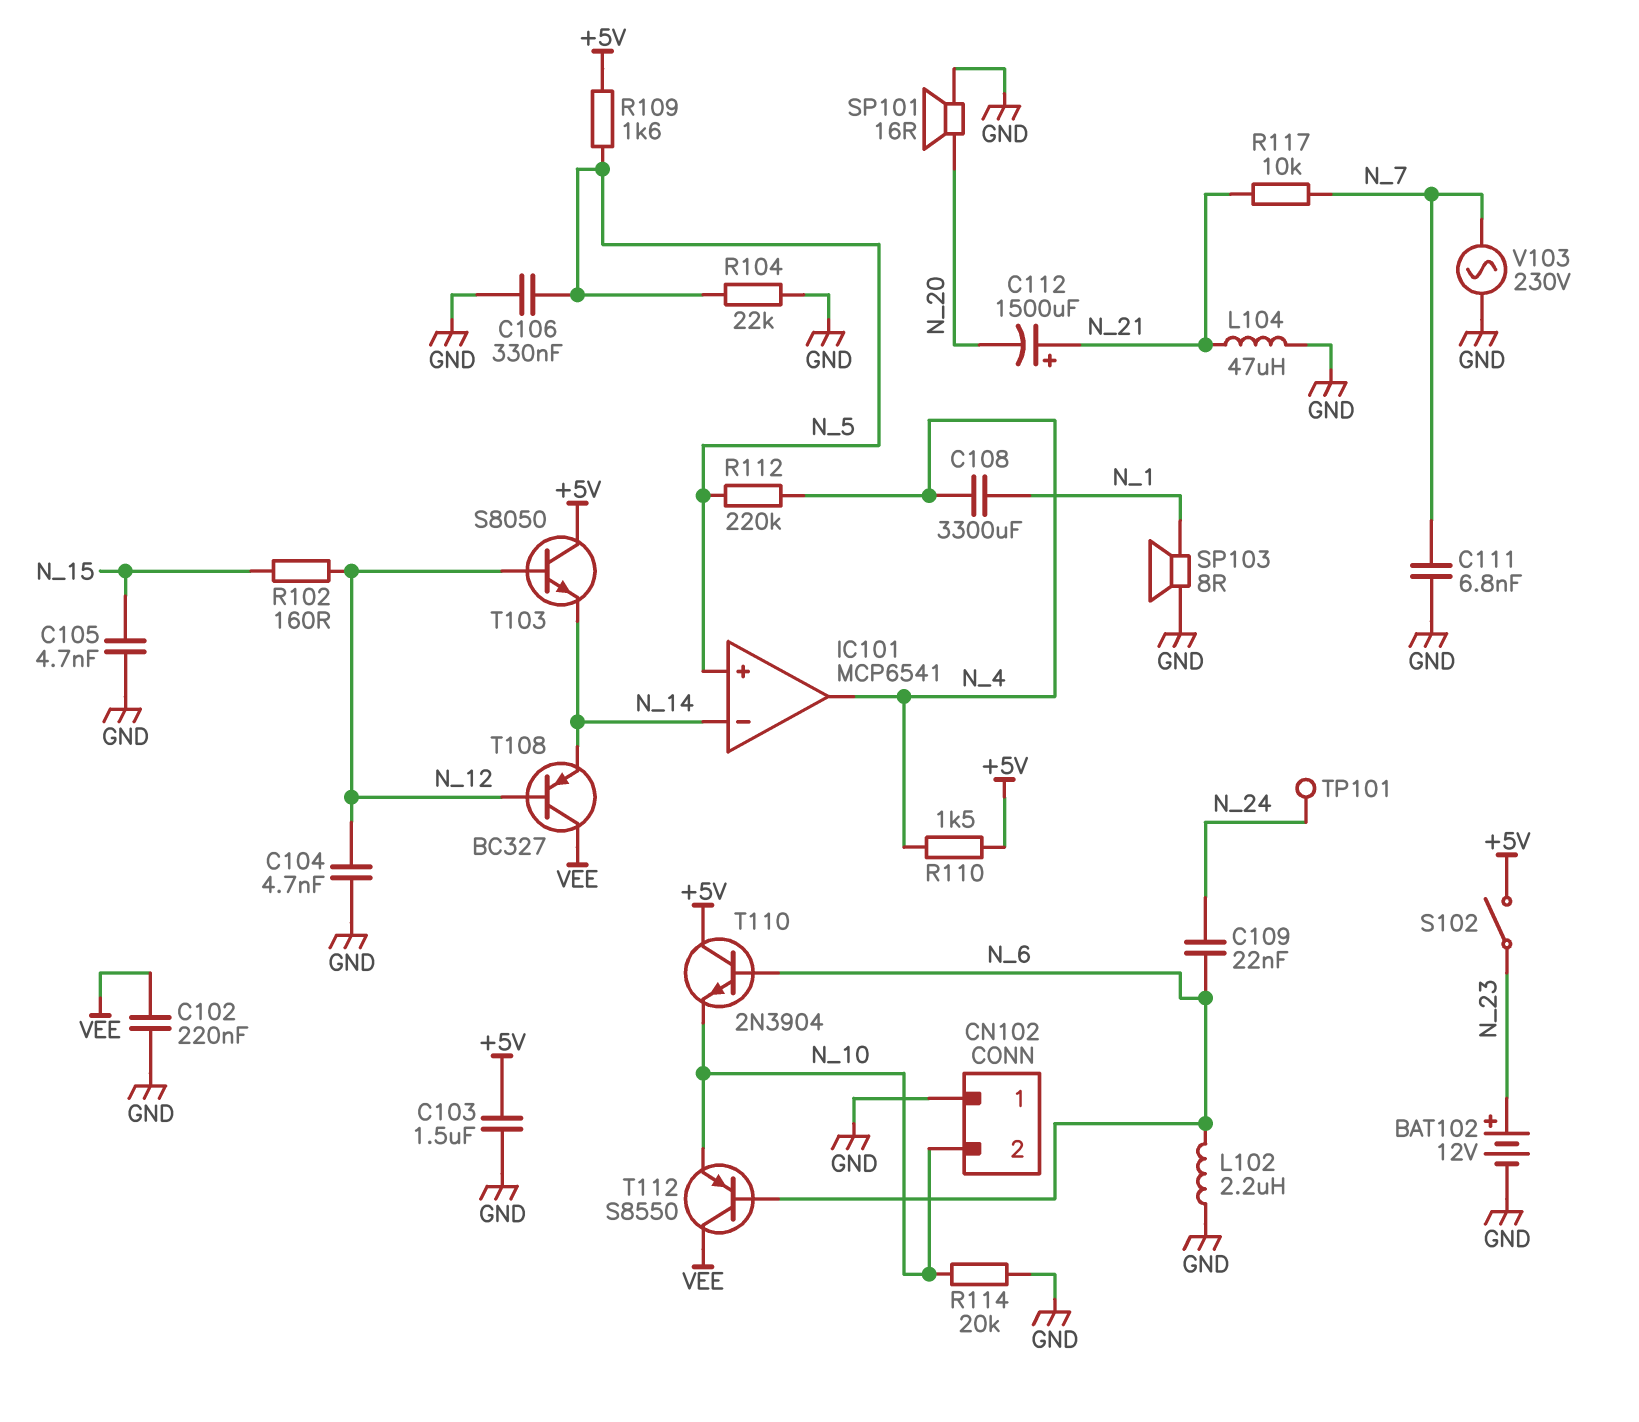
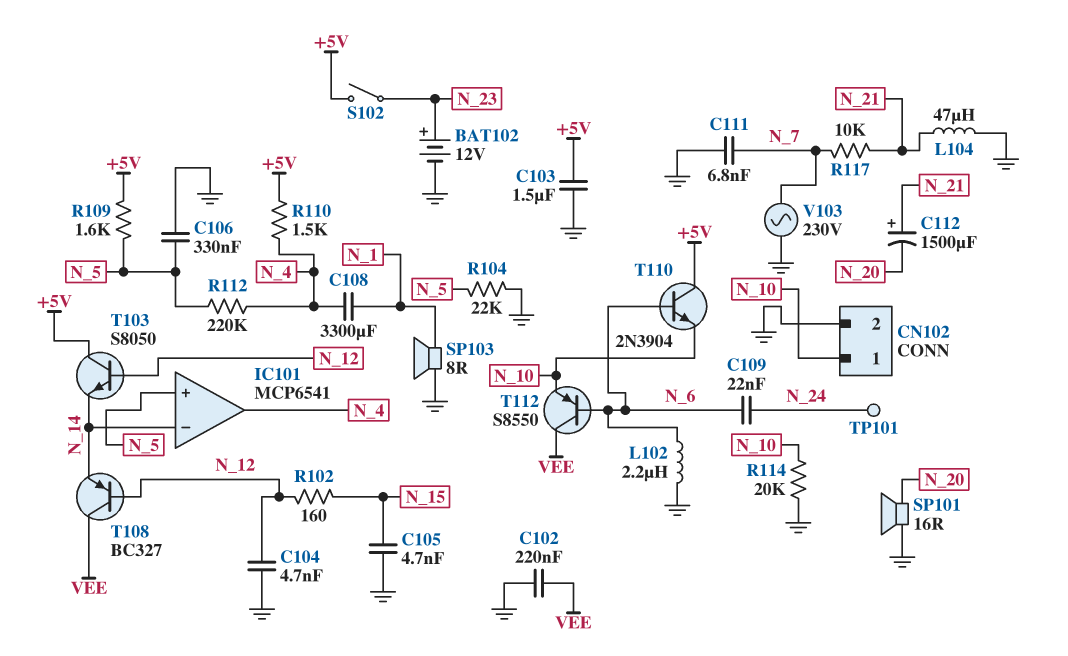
CN102 pin 1: GND -> N_10
CN102 pin 2: N_10 -> GND

